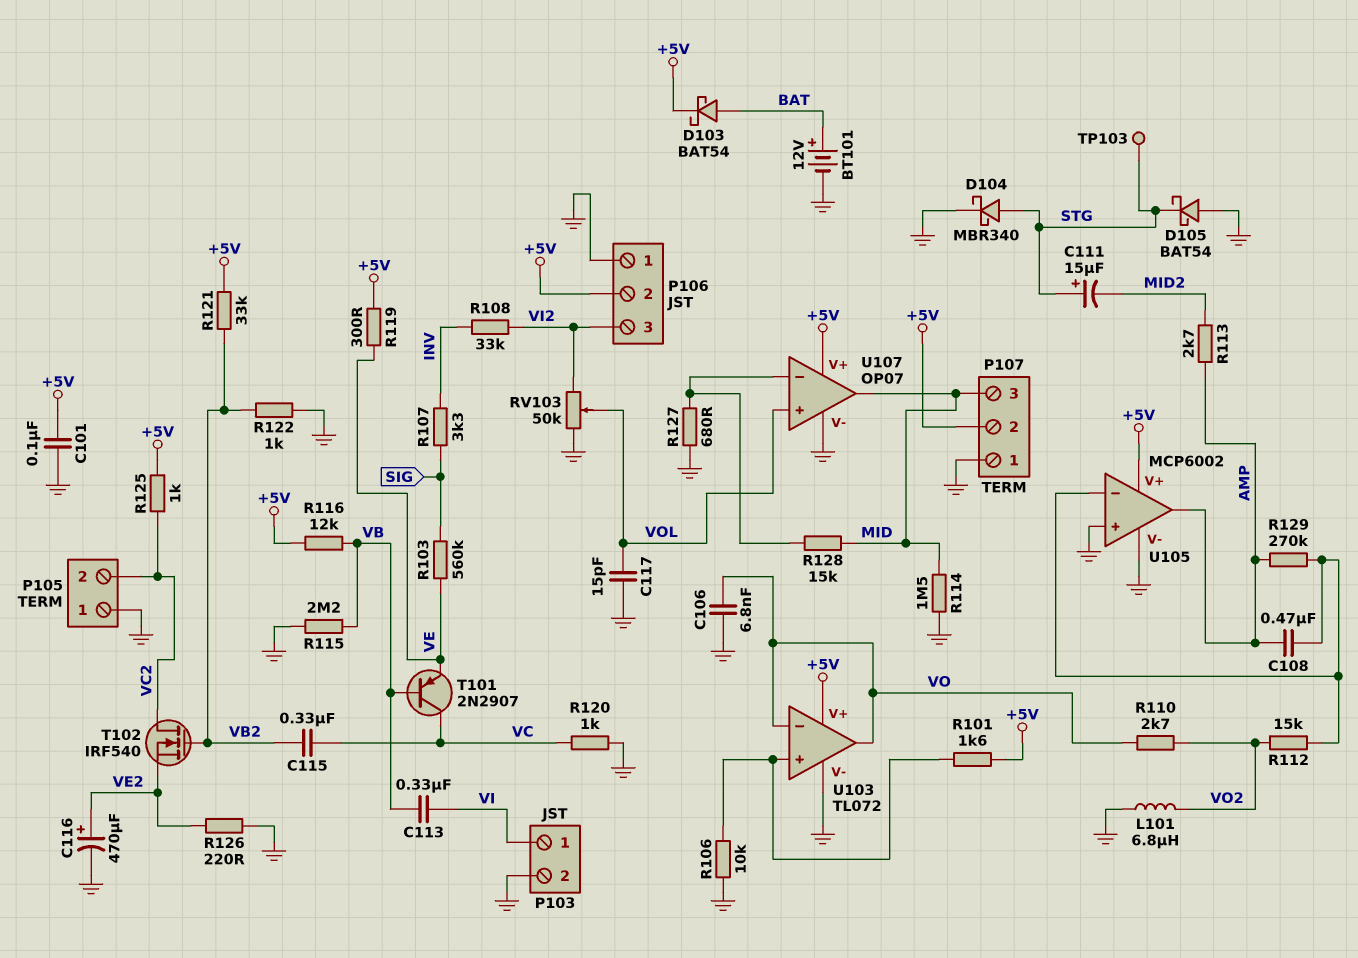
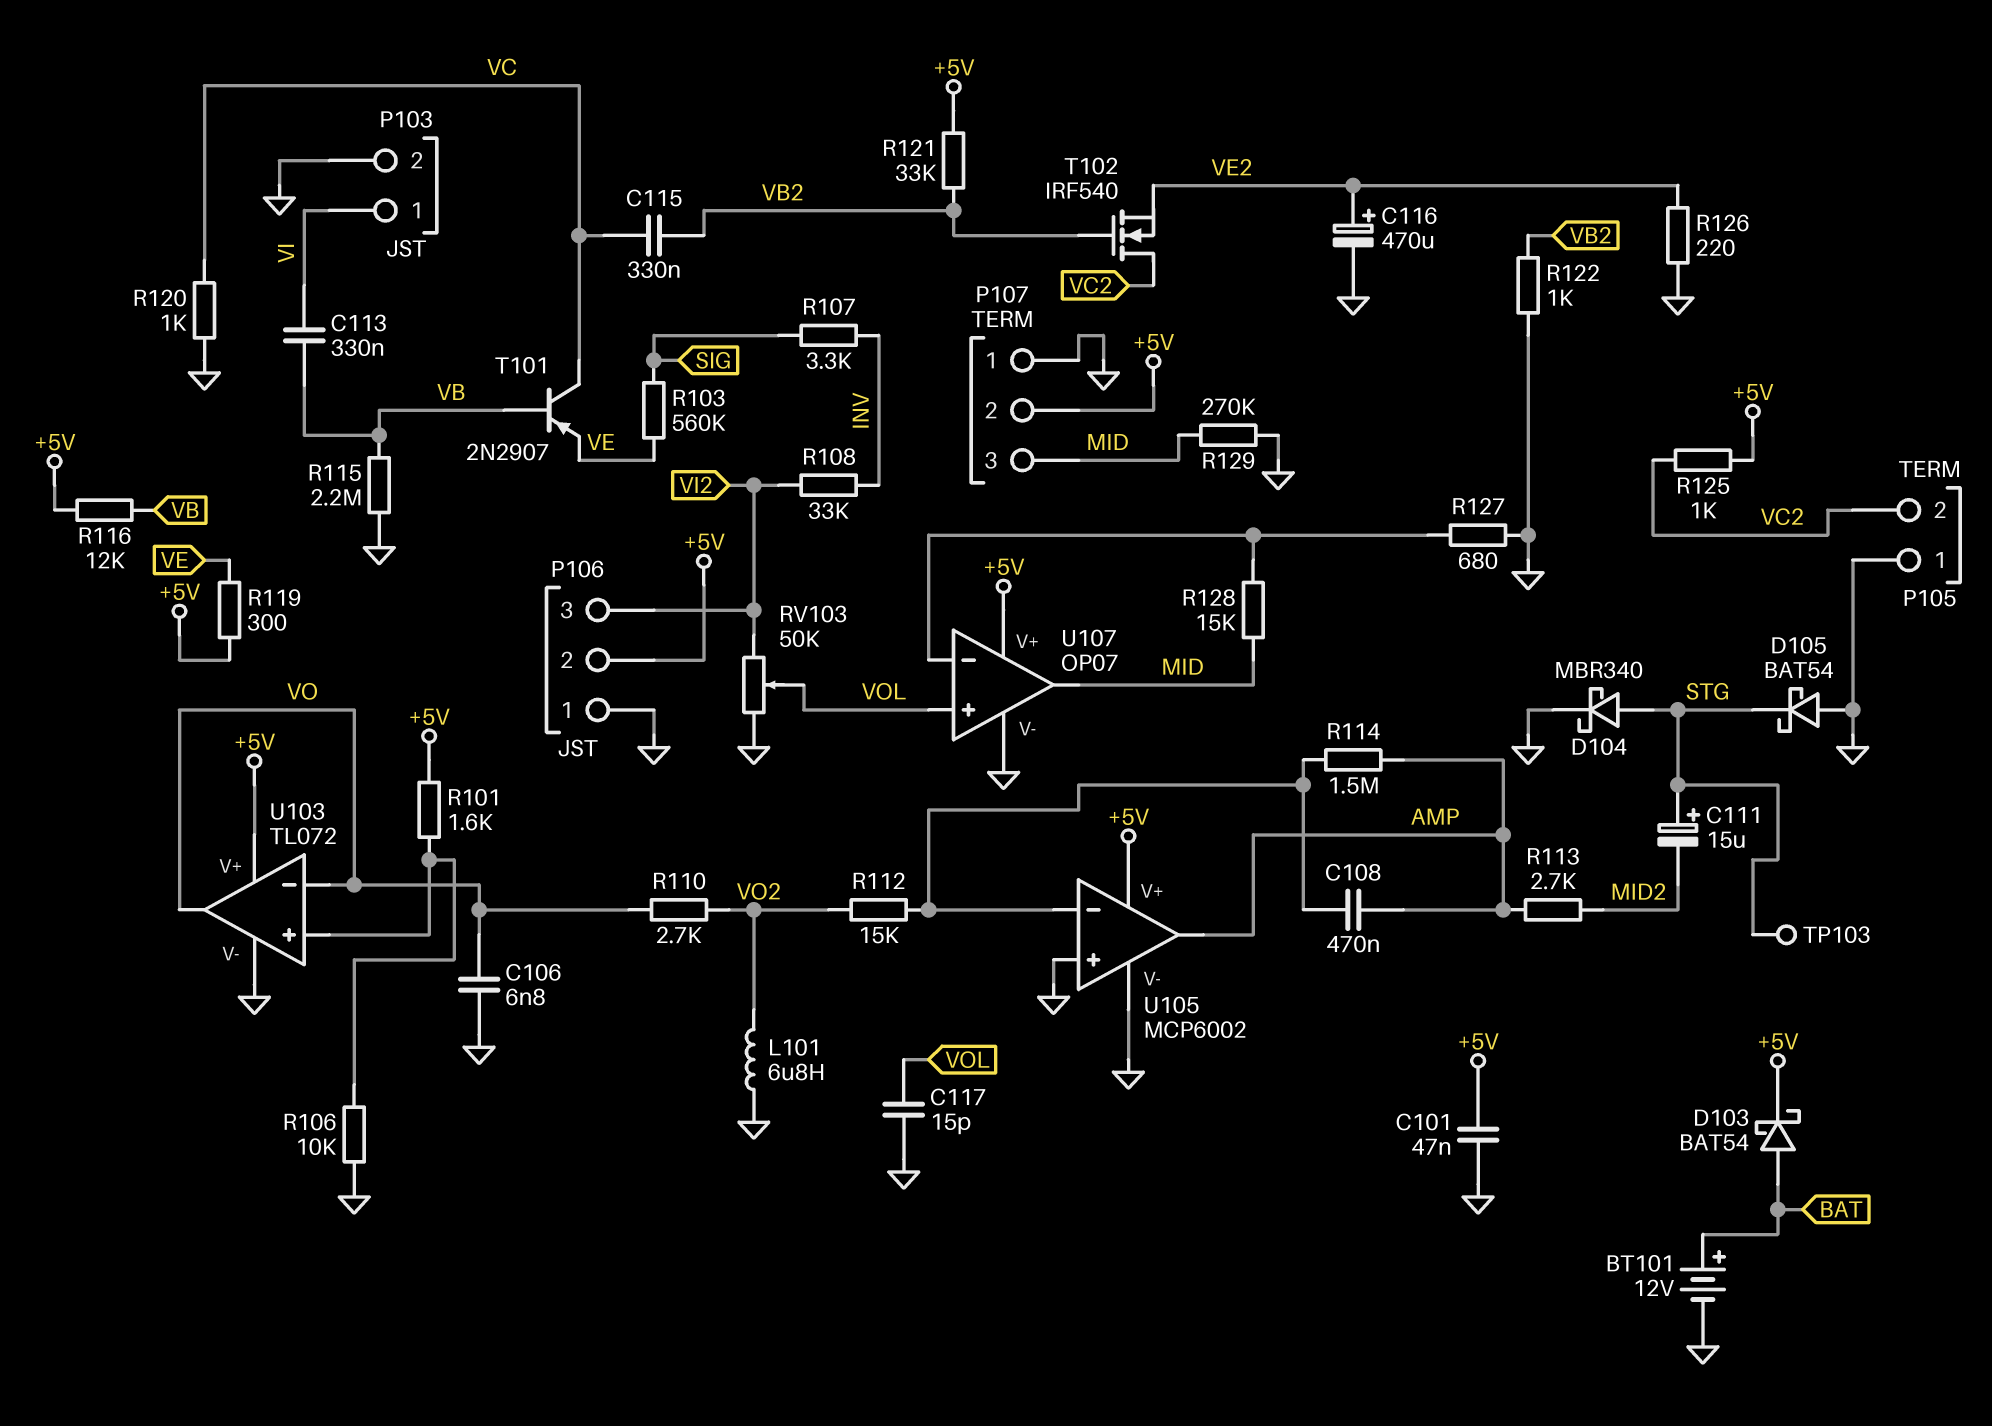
C101: 100nF (+5V, GND) -> 47nF (+5V, GND)
R114: 1.5M (GND, MID) -> 1.5M (AMP, U105/in-)
R129: 270k (AMP, U105/in-) -> 270k (GND, MID)

